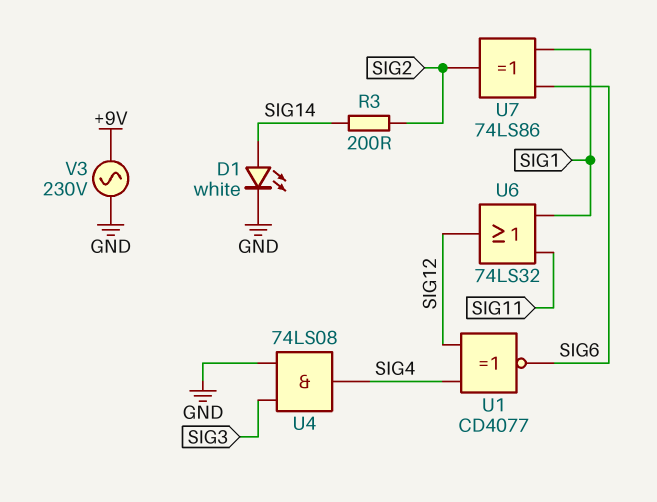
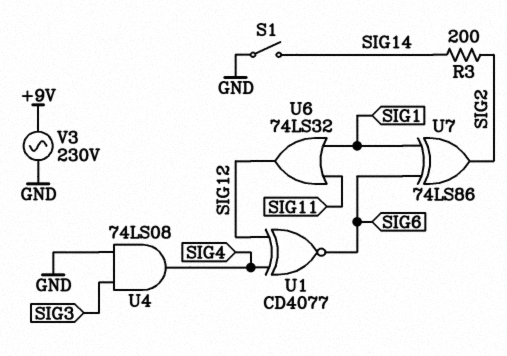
D1: LED white (A SIG14, K GND) -> none
S1: none -> switch (GND, SIG14)

